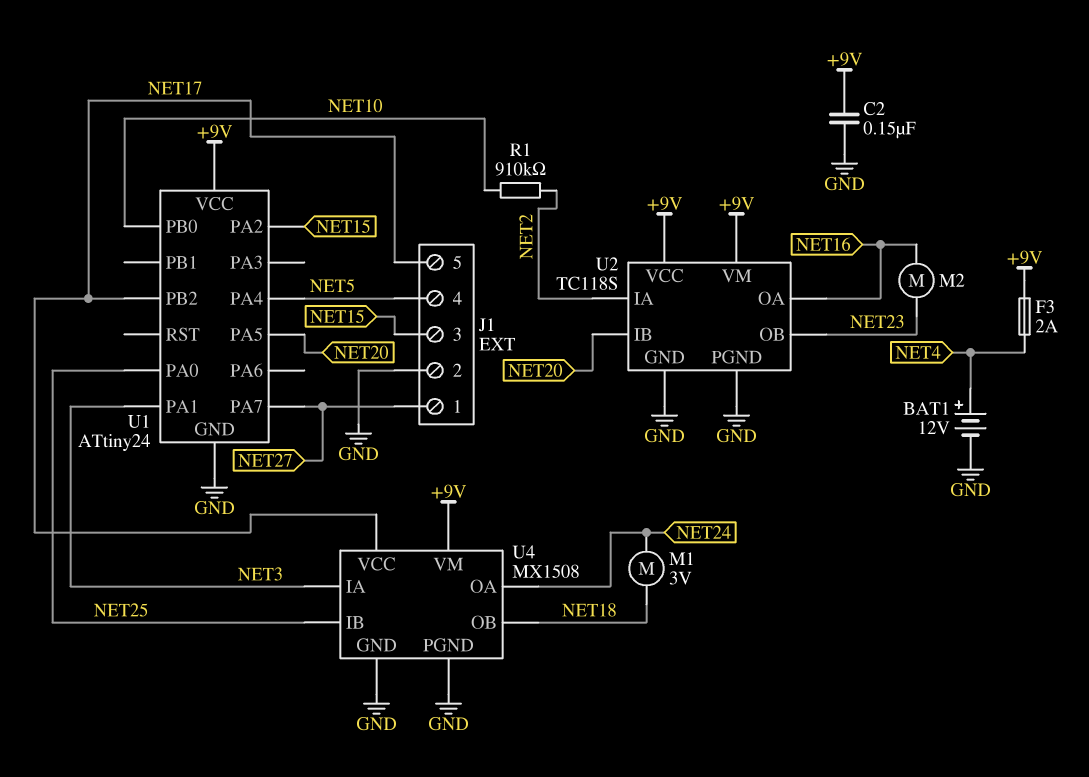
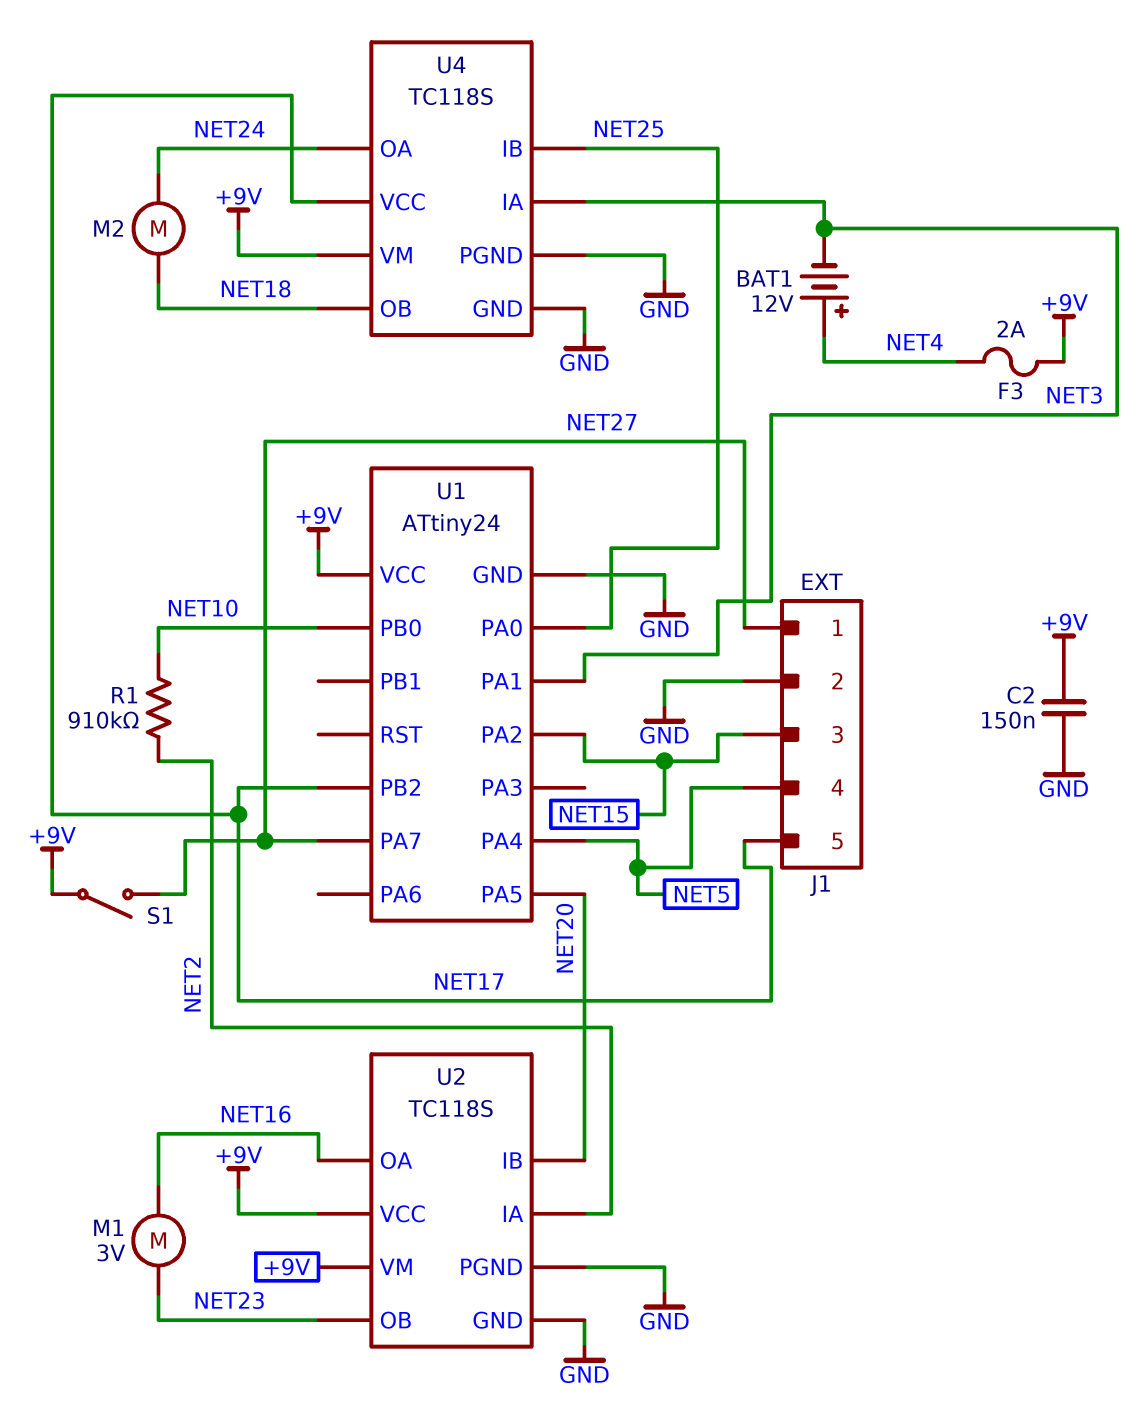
BAT1: 12V (plus NET4, minus GND) -> 12V (plus NET4, minus NET3)
M1: motor 3V (NET18, NET24) -> motor 3V (NET16, NET23)
M2: motor (NET16, NET23) -> motor (NET18, NET24)
S1: none -> switch (+9V, NET27)
U4: MX1508 -> TC118S

